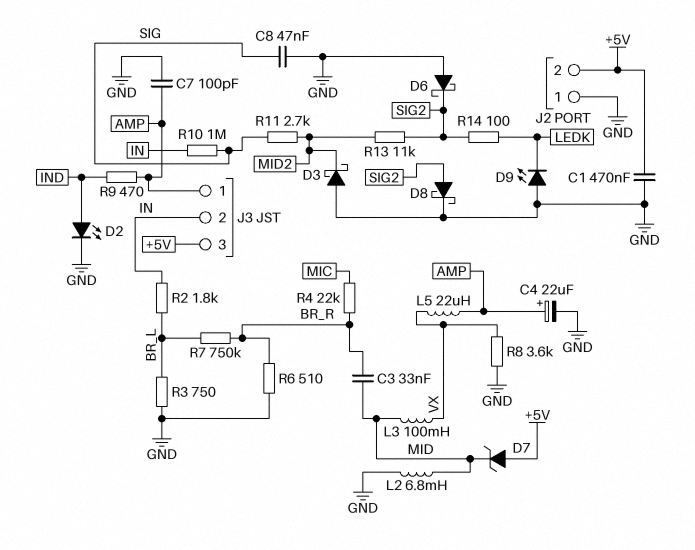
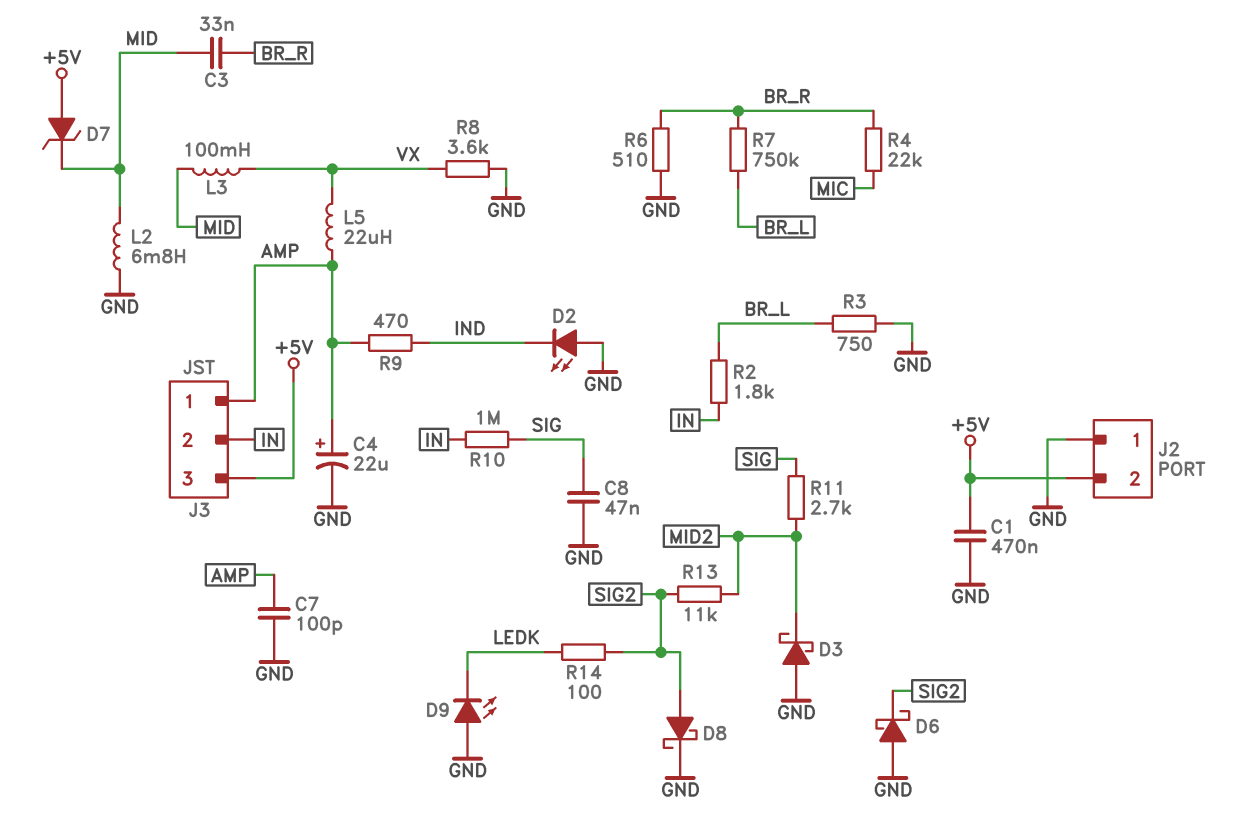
D2: LED (A IND, K GND) -> LED (A GND, K IND)

